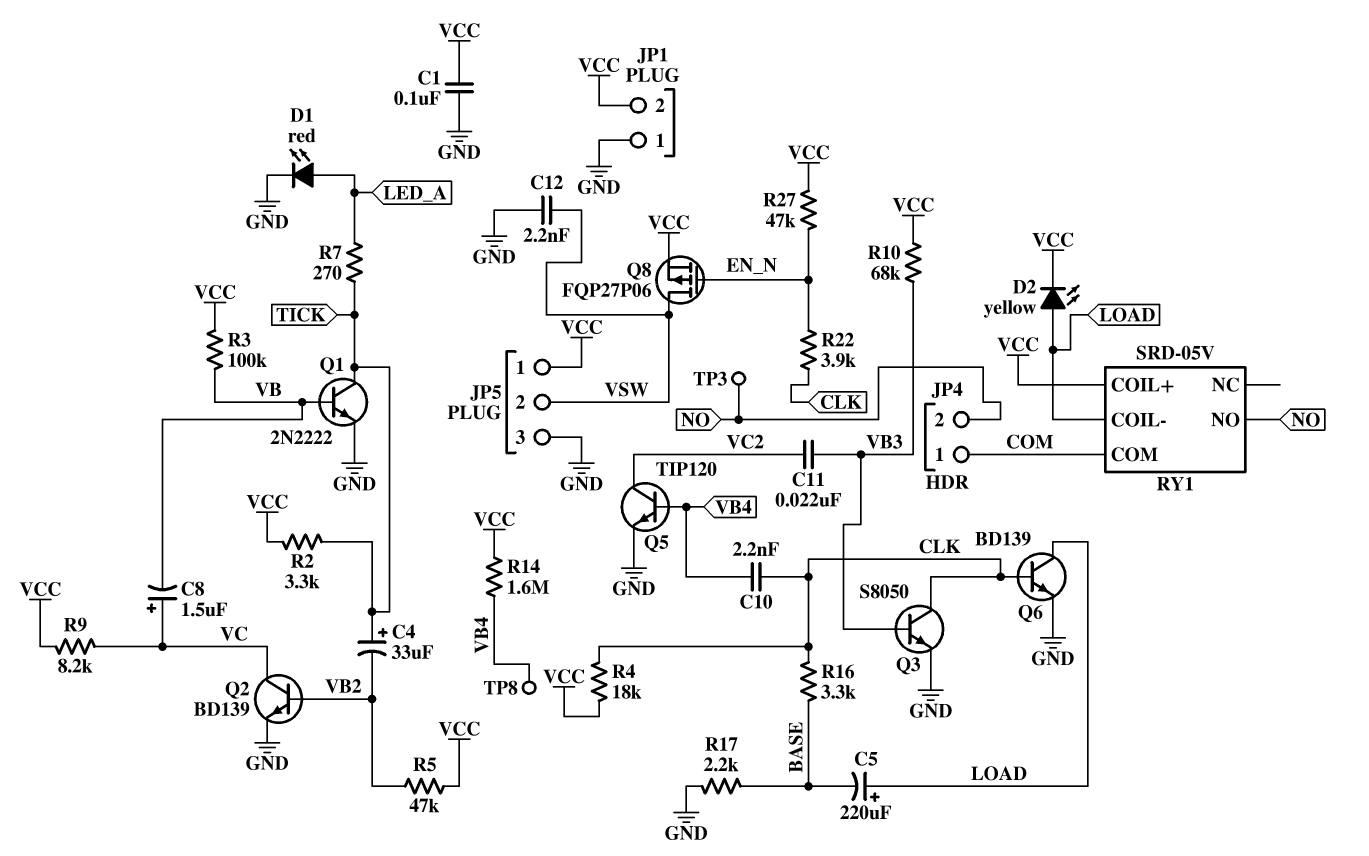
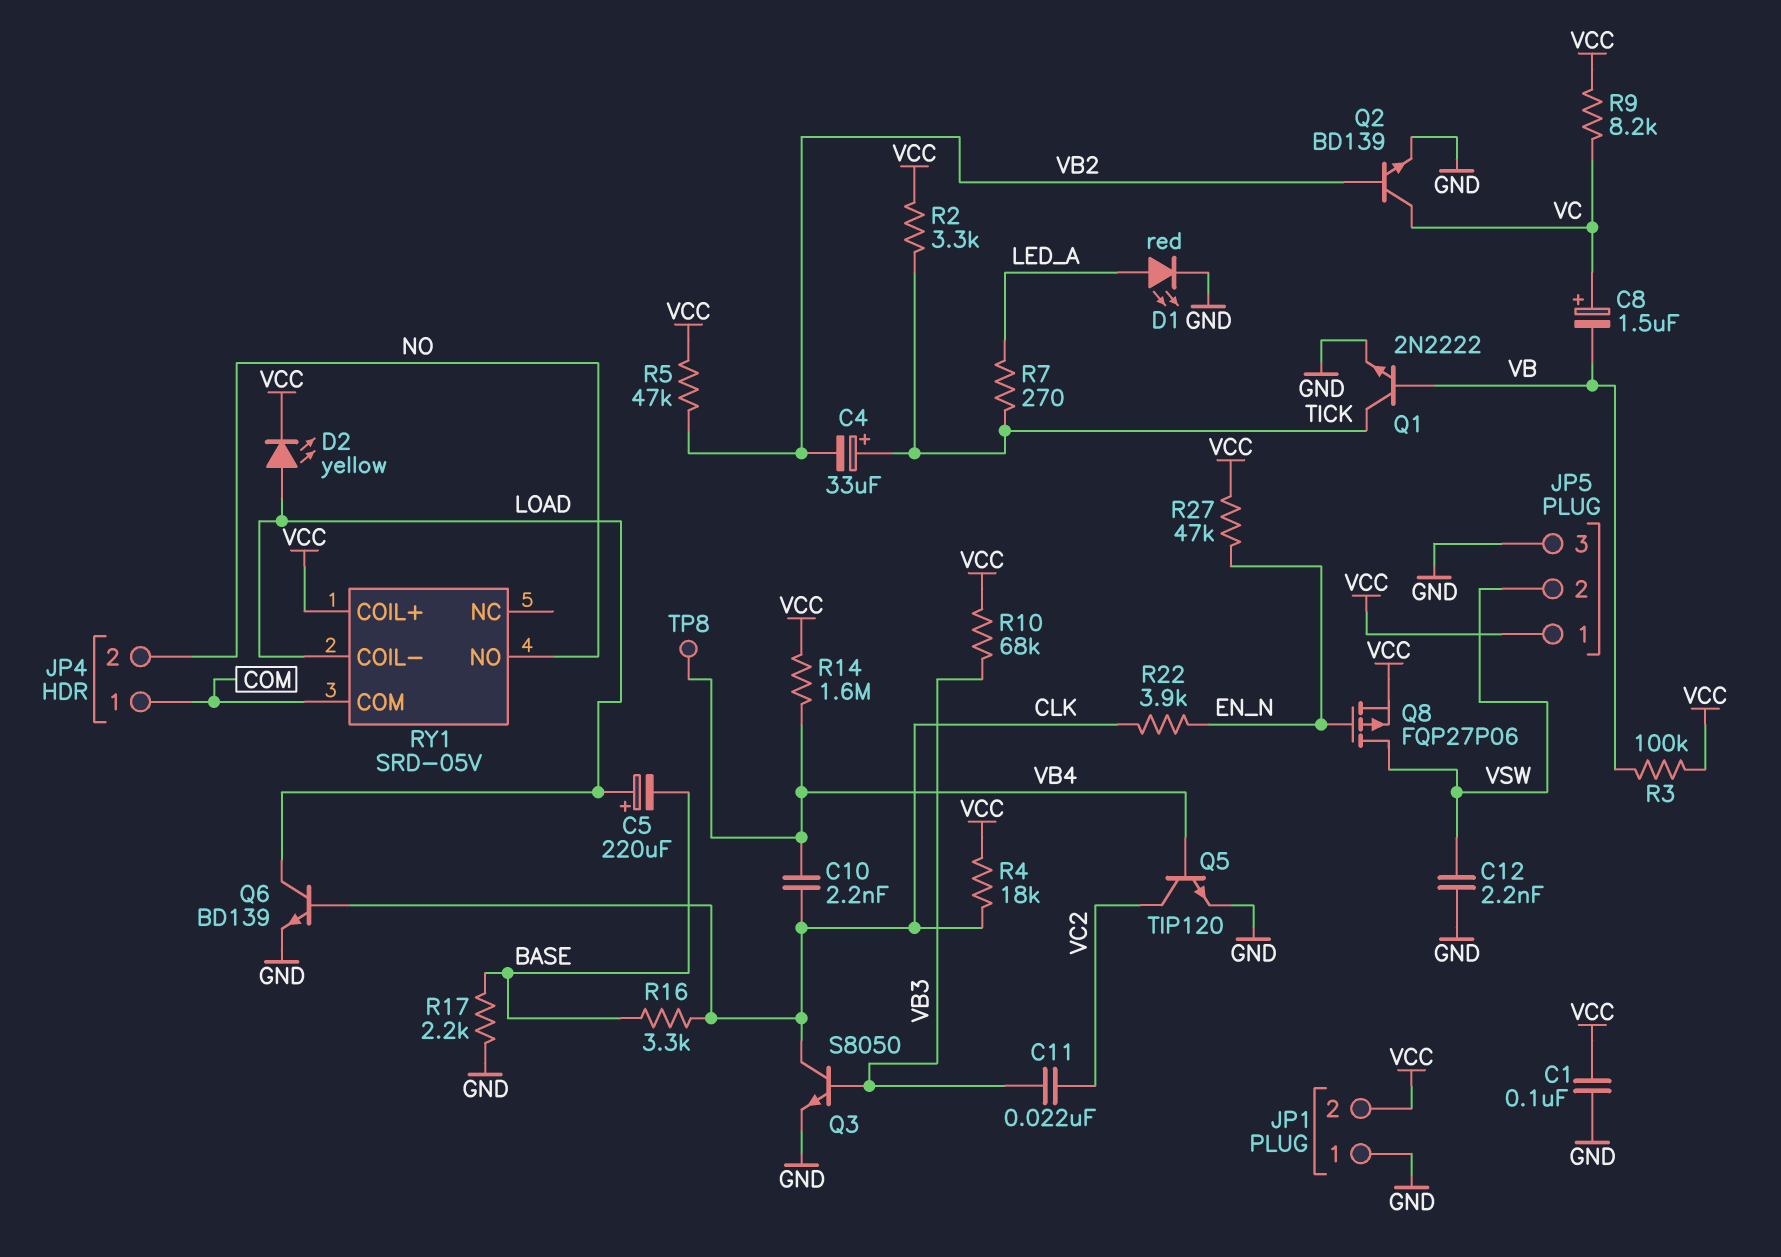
TP3: test point (NO) -> none

